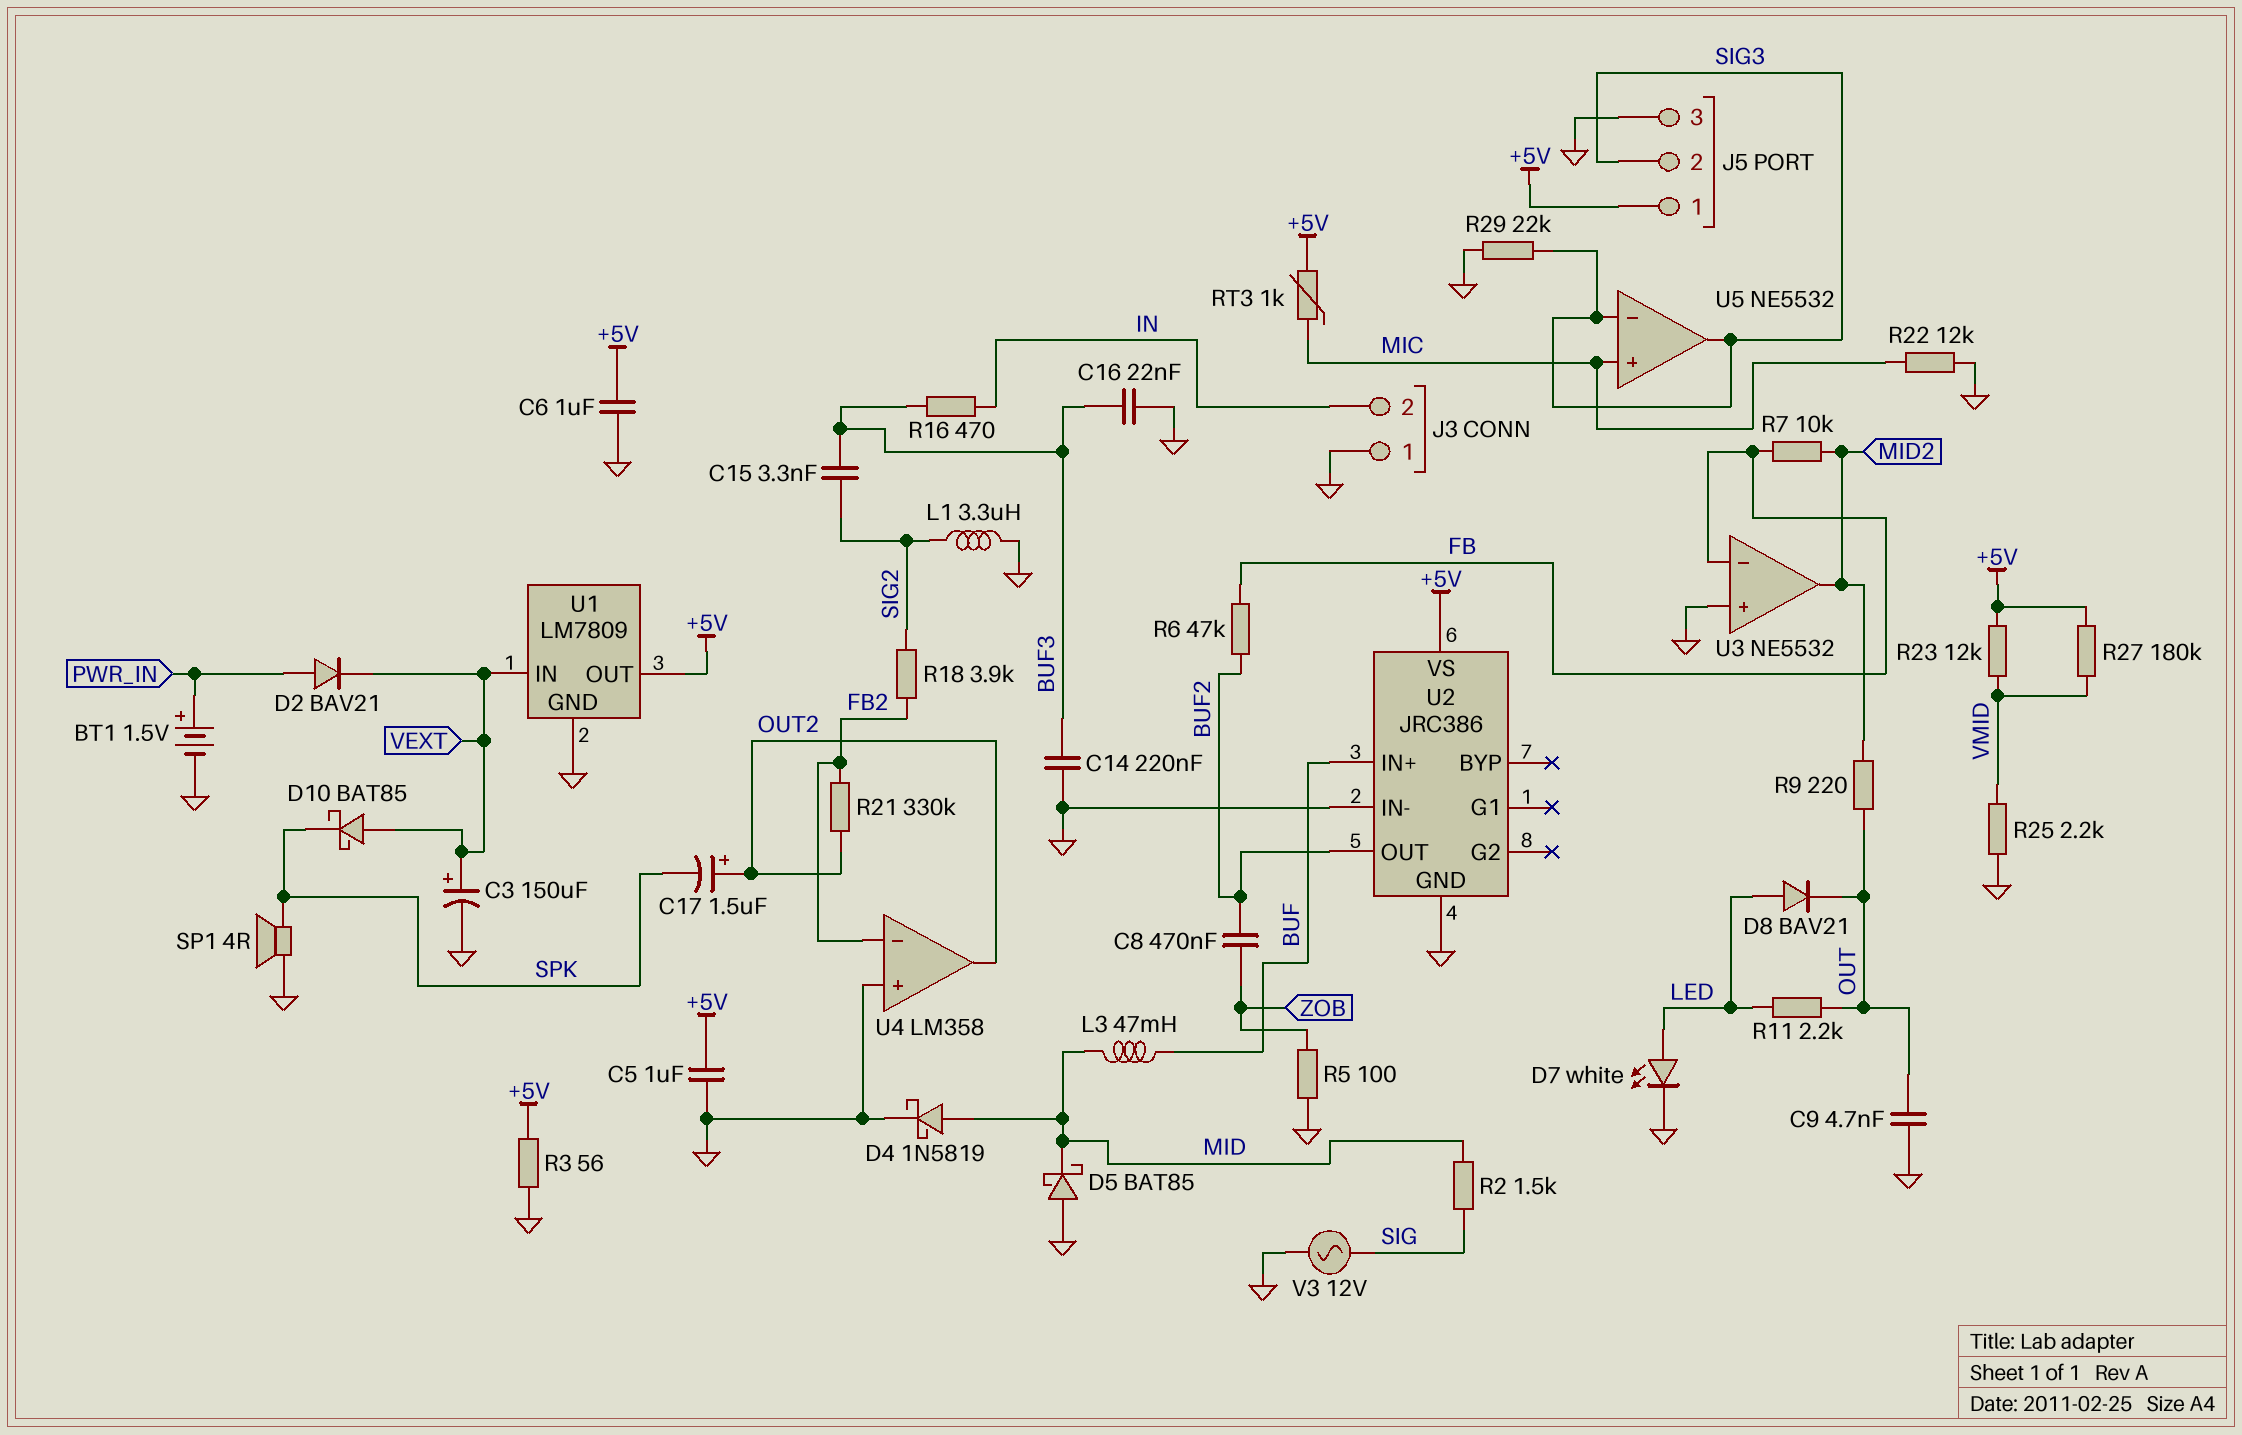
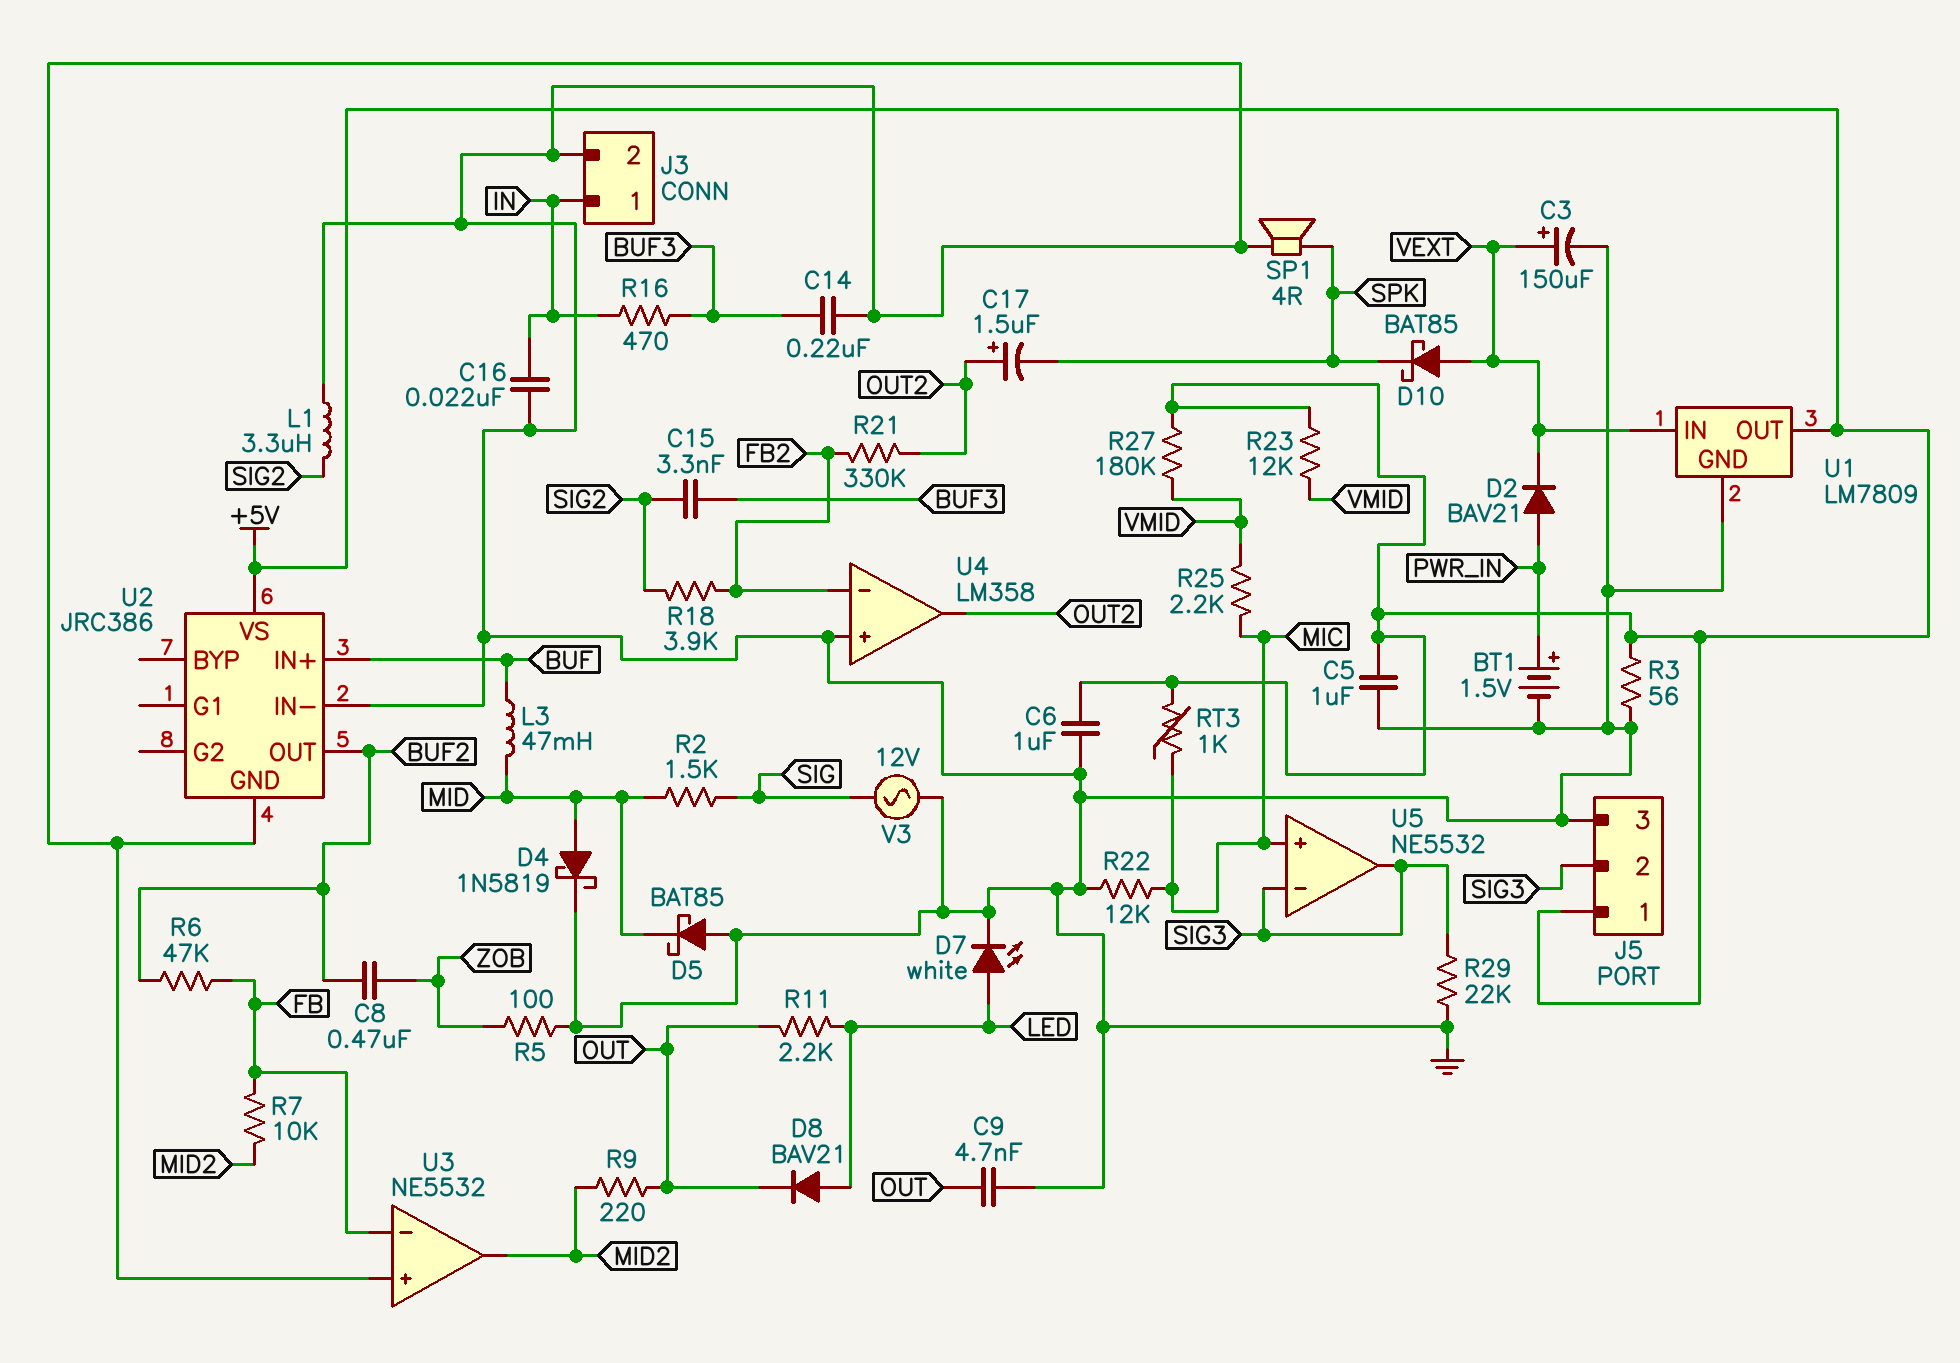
C16: 22nF (BUF3, GND) -> 22nF (GND, IN)
J3 pin 1: GND -> IN
J3 pin 2: IN -> GND
R25: 2.2k (GND, VMID) -> 2.2k (MIC, VMID)

